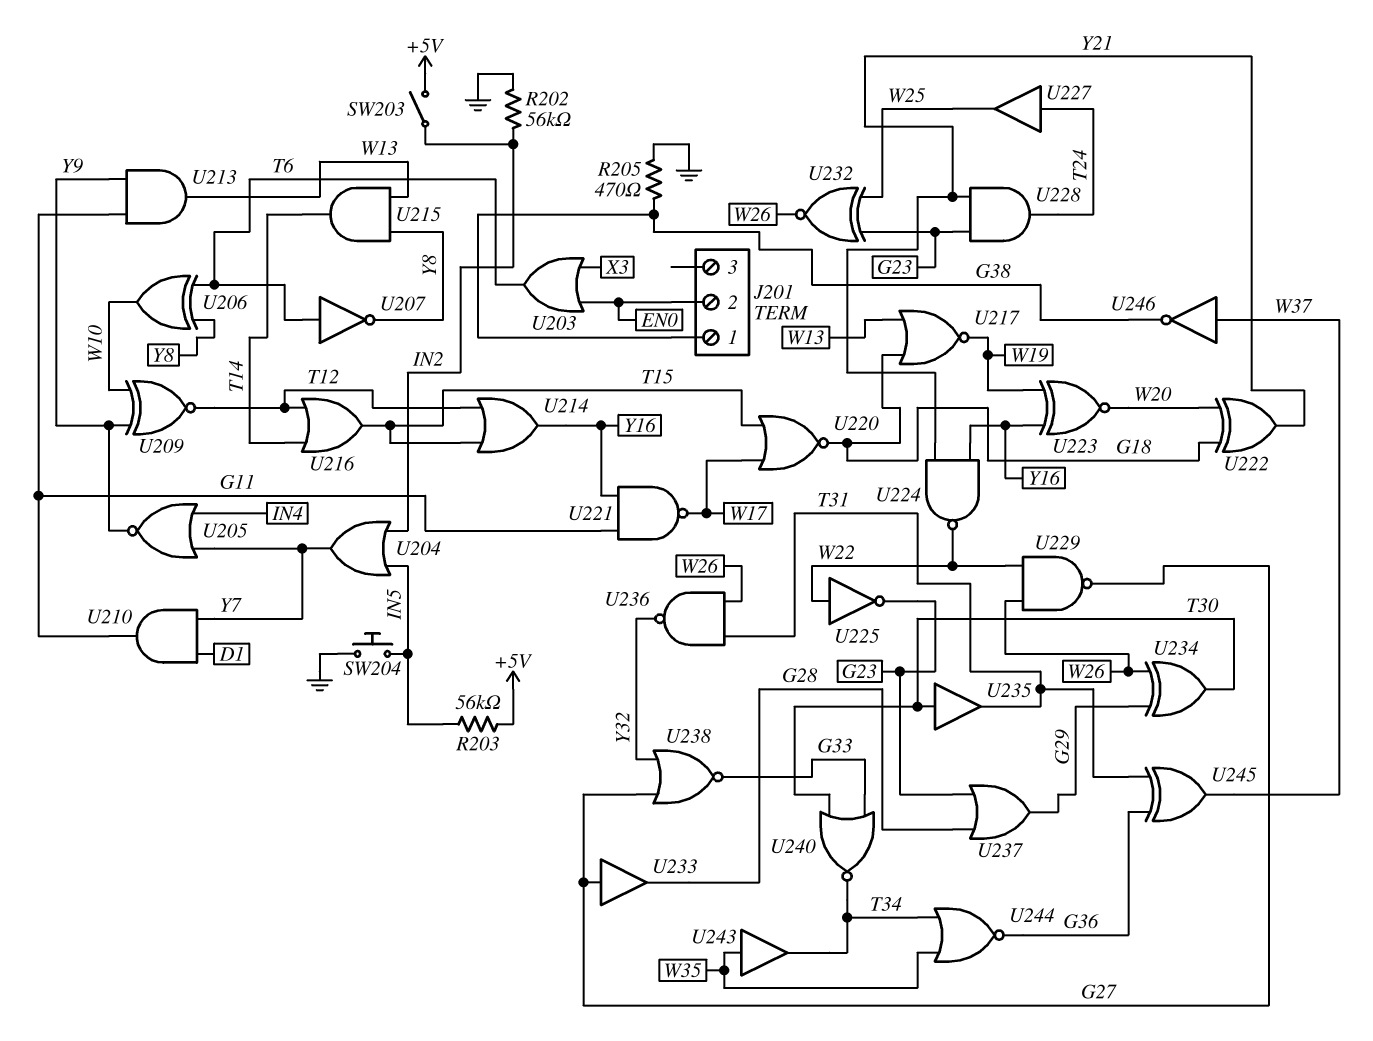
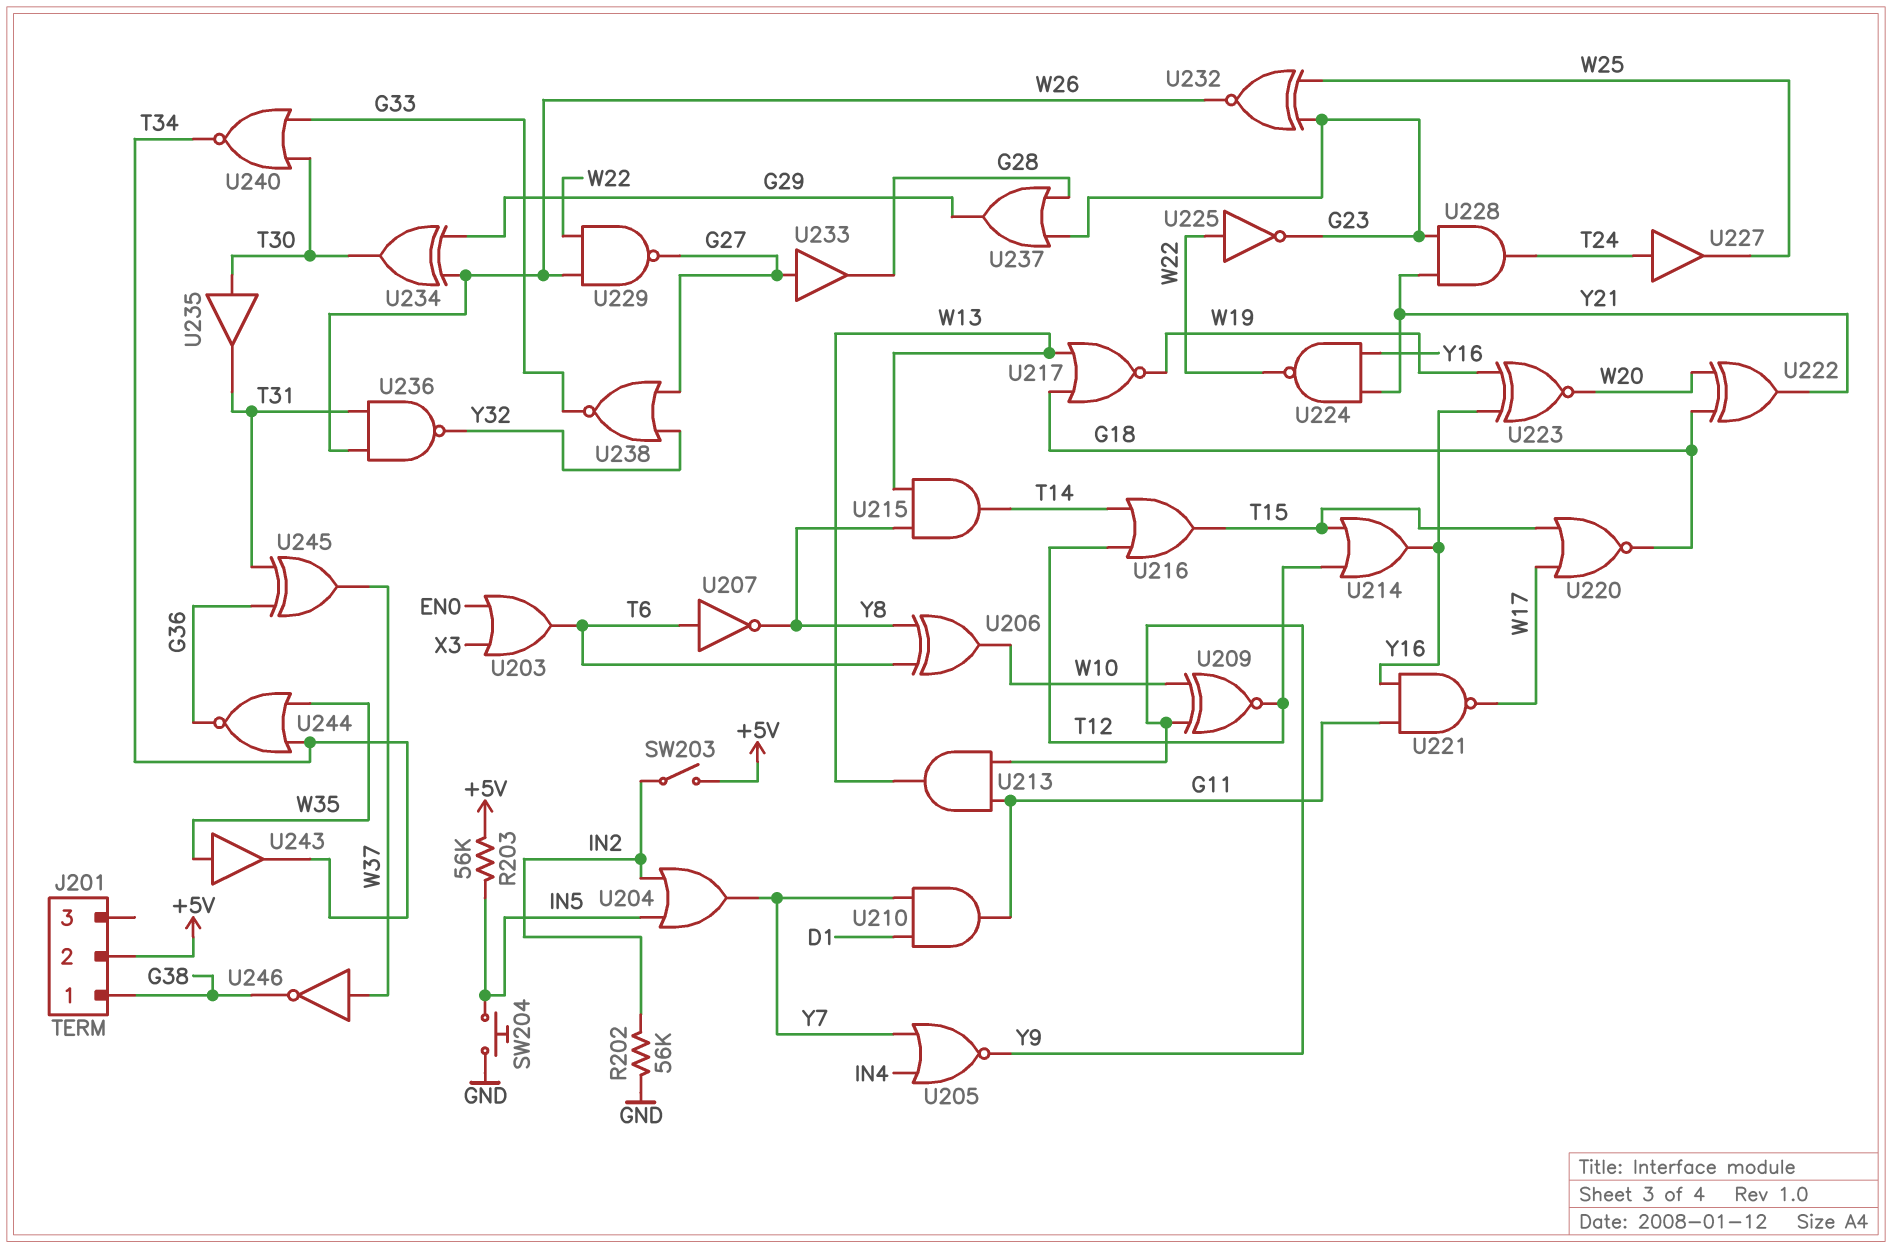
J201 pin 2: EN0 -> +5V
R205: 470 (G38, GND) -> none

